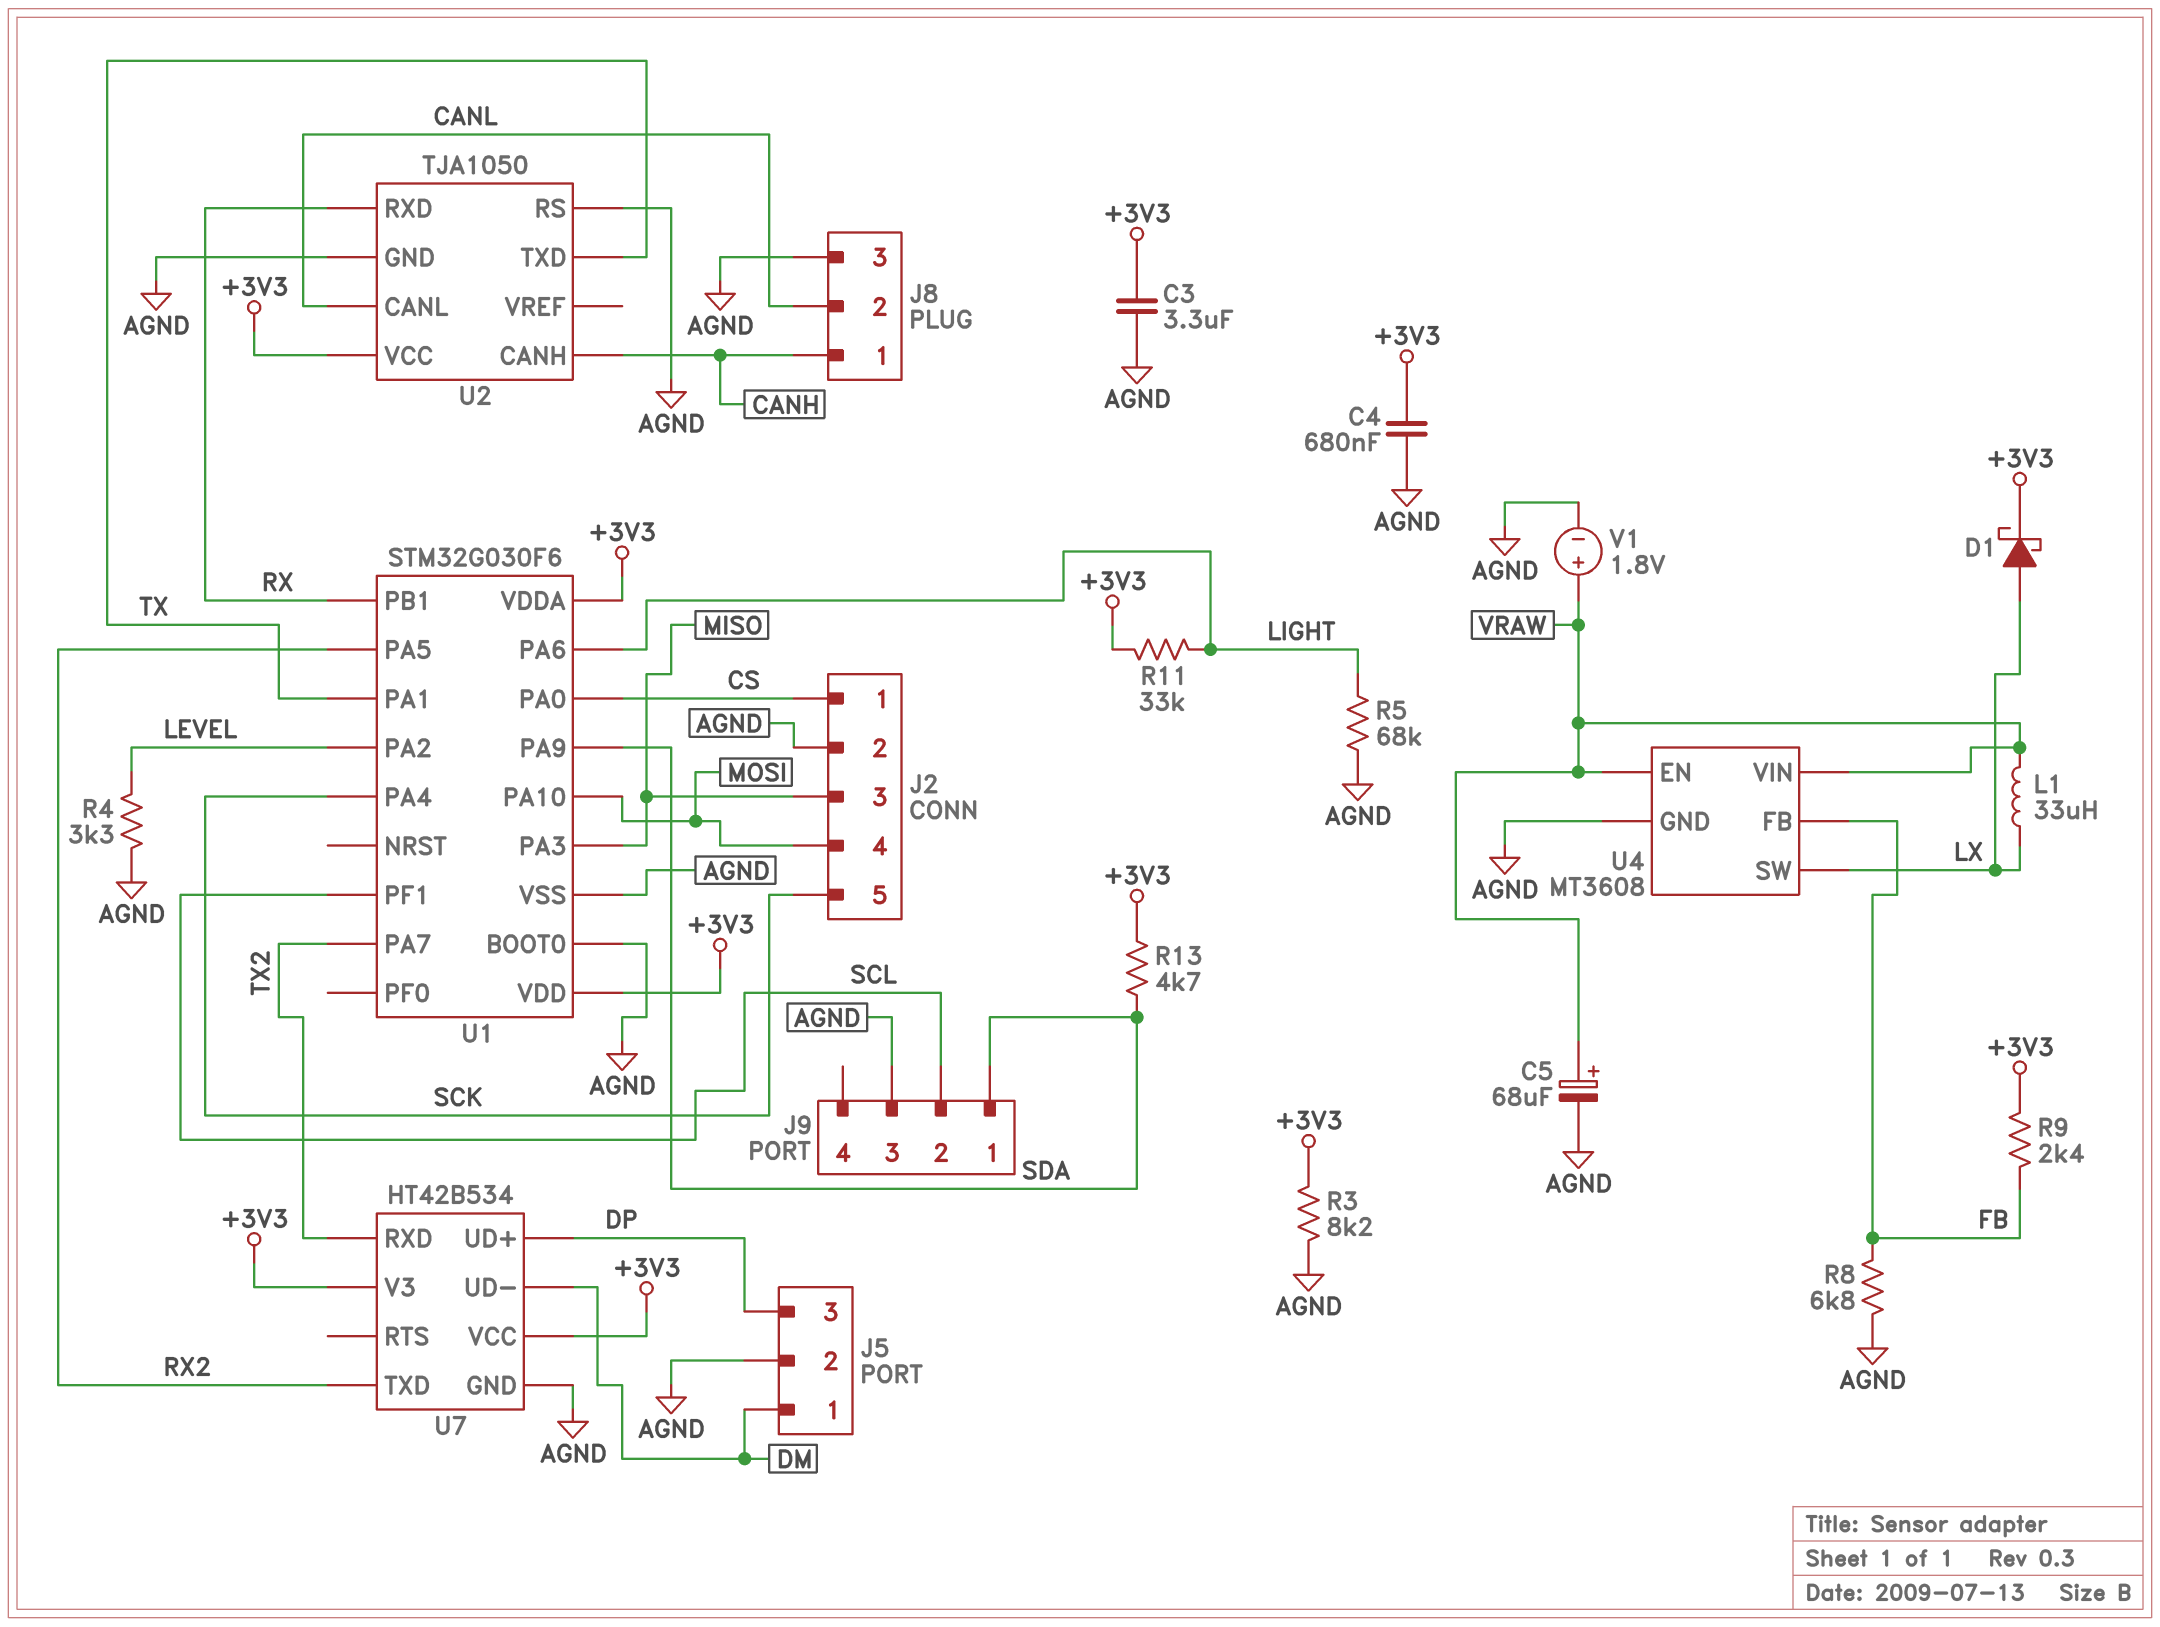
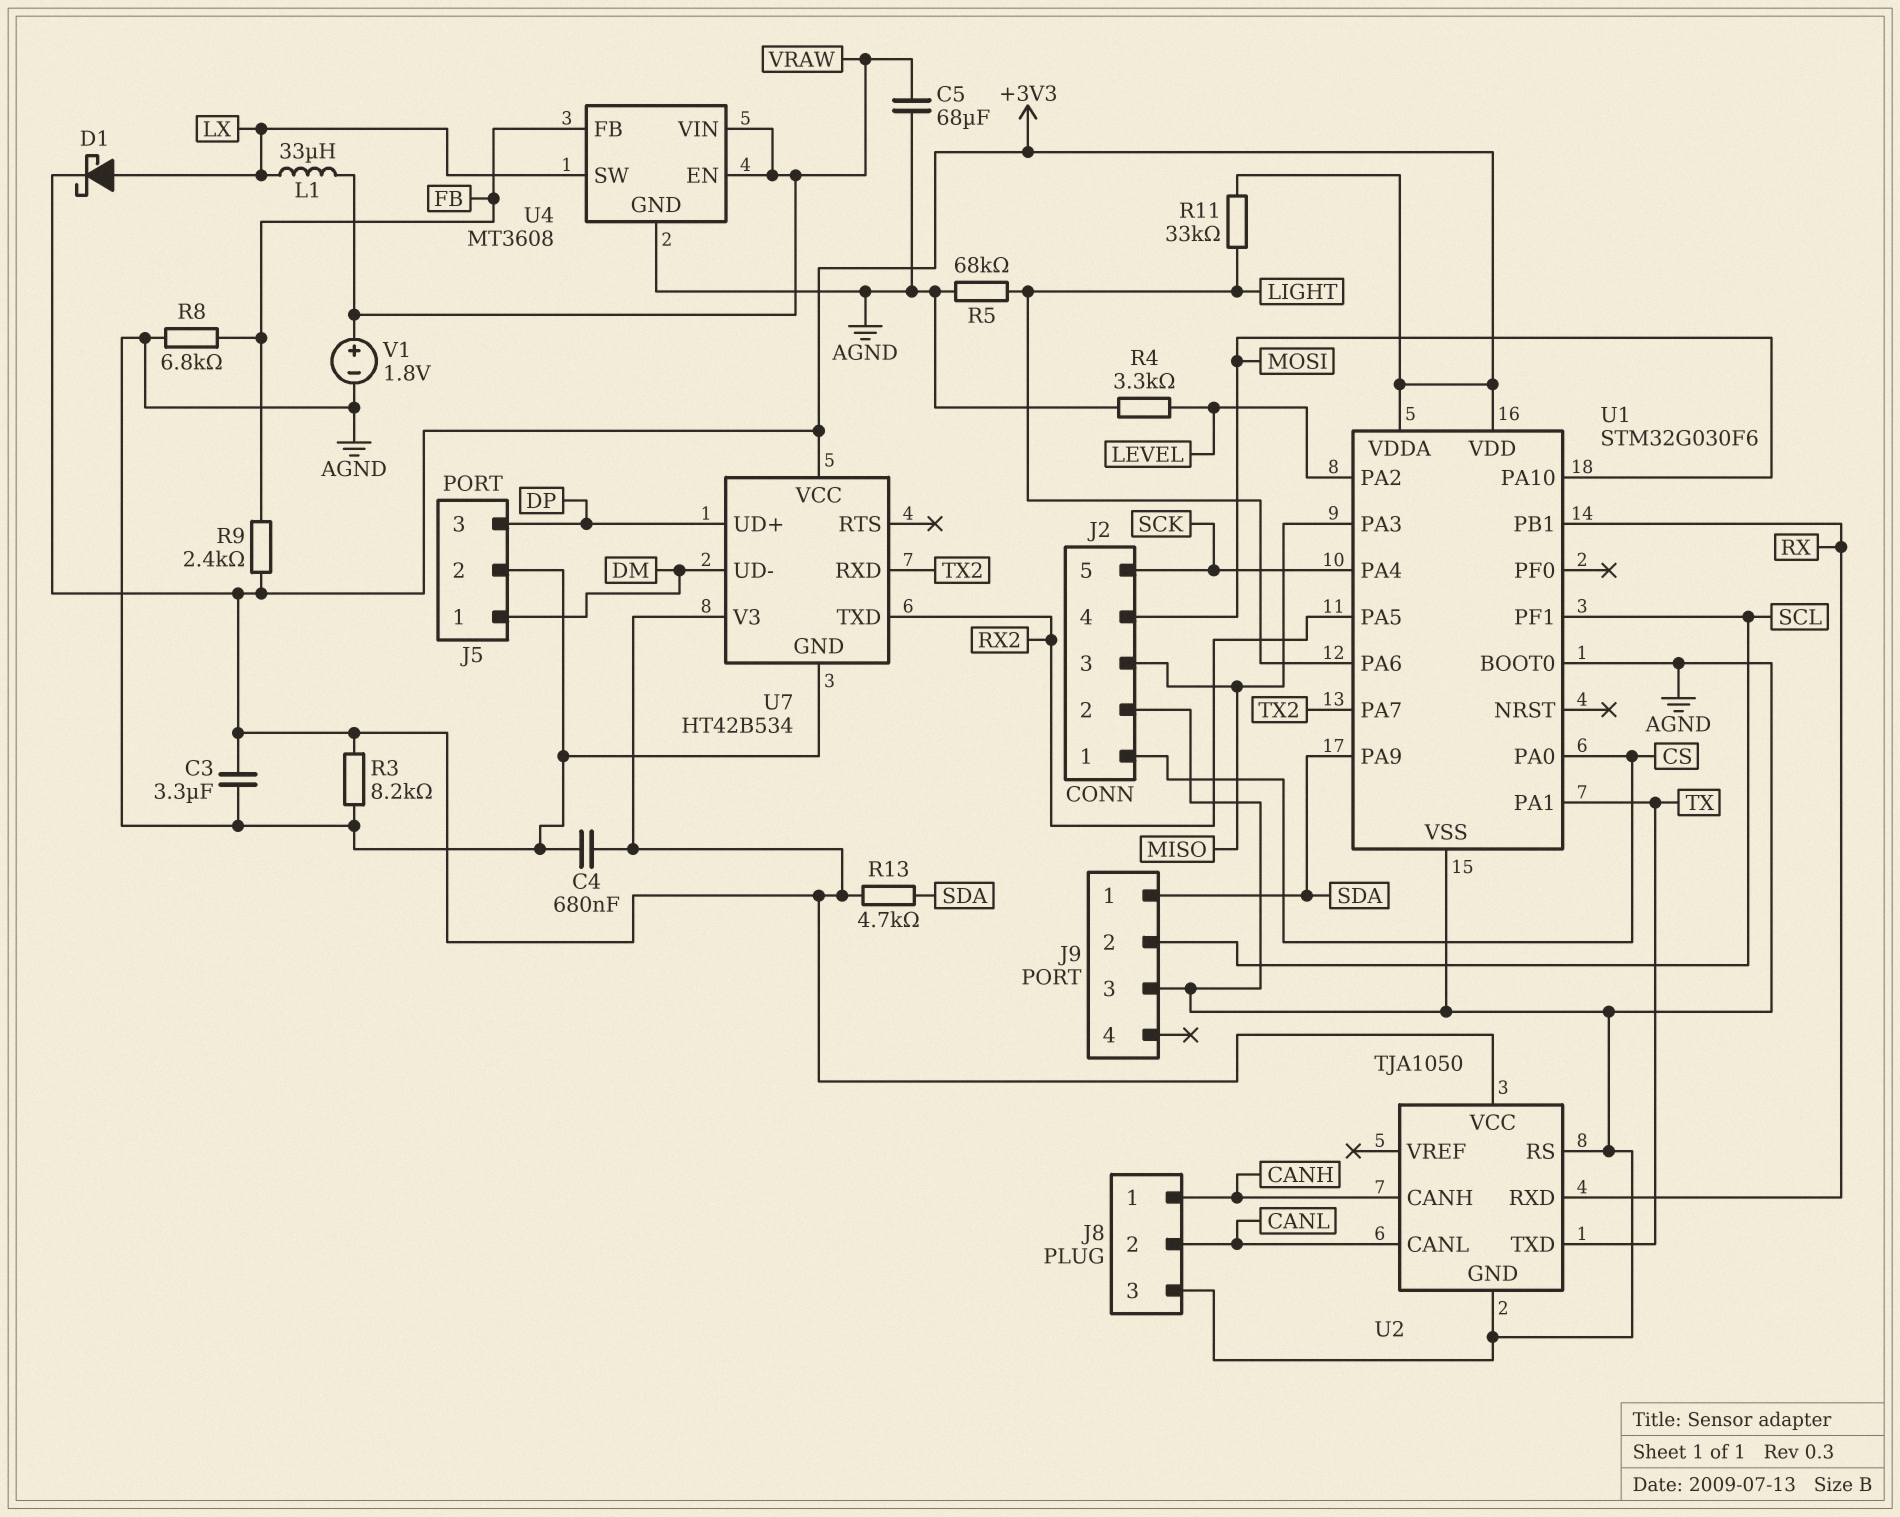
C5: 68uF (plus VRAW, minus AGND) -> 68uF (AGND, VRAW)

